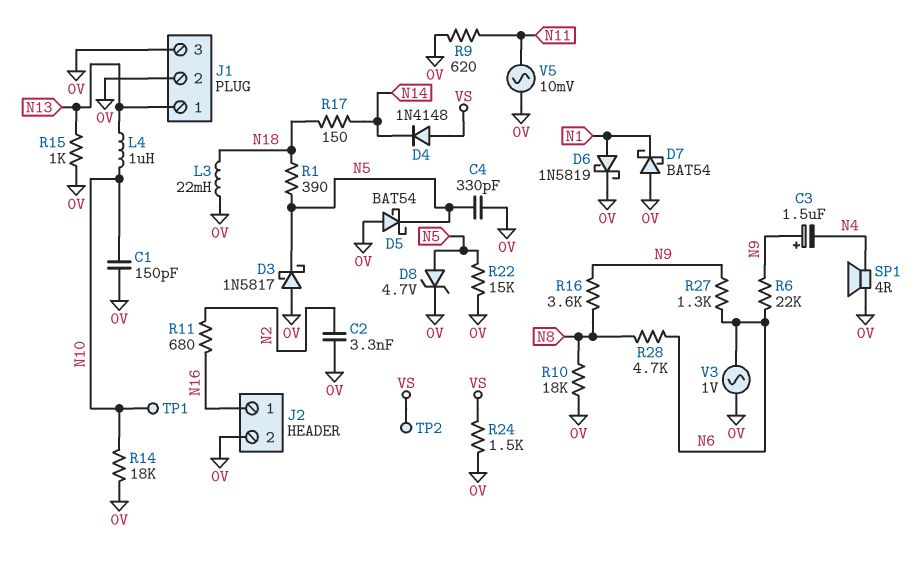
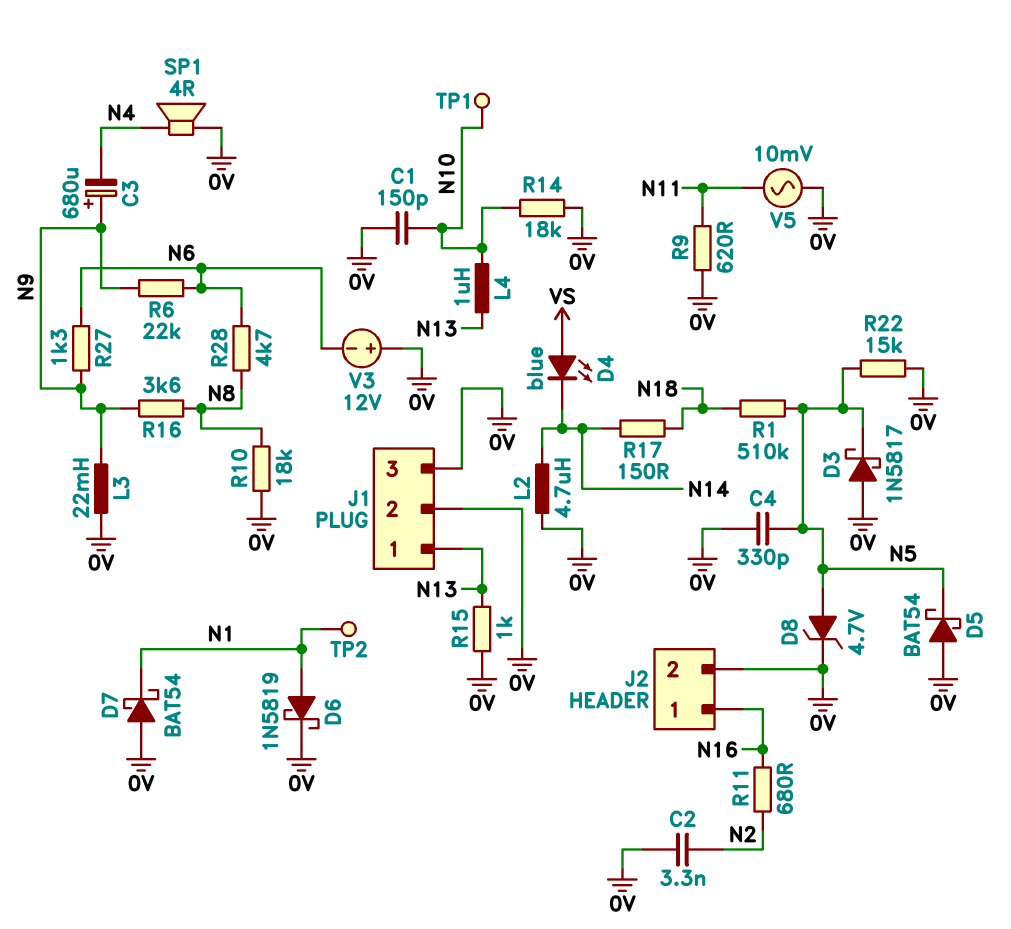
C3: 1.5uF (plus N9, minus N4) -> 680uF (plus N9, minus N4)
D4: diode 1N4148 (A VS, K N14) -> LED blue (A VS, K N14)
L2: none -> 4.7uH (0V, N14)
L3: 22mH (0V, N18) -> 22mH (0V, N9)
R1: 390 (N5, N18) -> 510k (N5, N18)
R24: 1.5k (0V, VS) -> none
TP2: test point (VS) -> test point (N1)
V3: AC 1V (0V, N6) -> 12V (plus 0V, minus N6)

